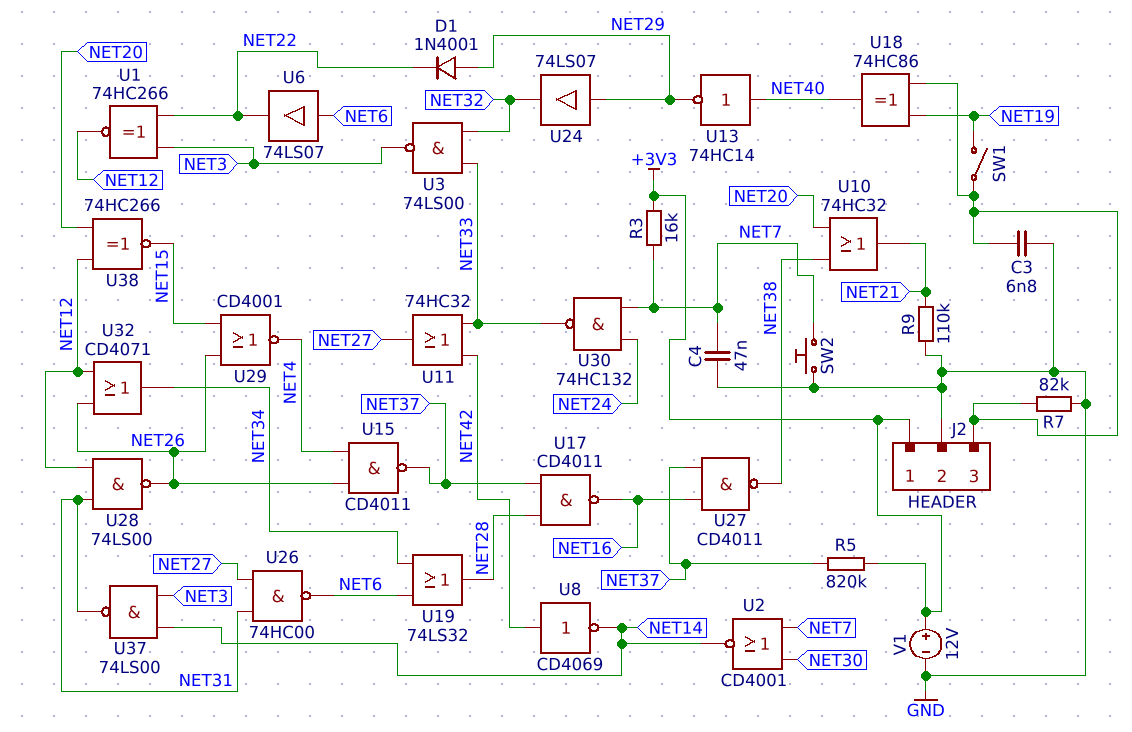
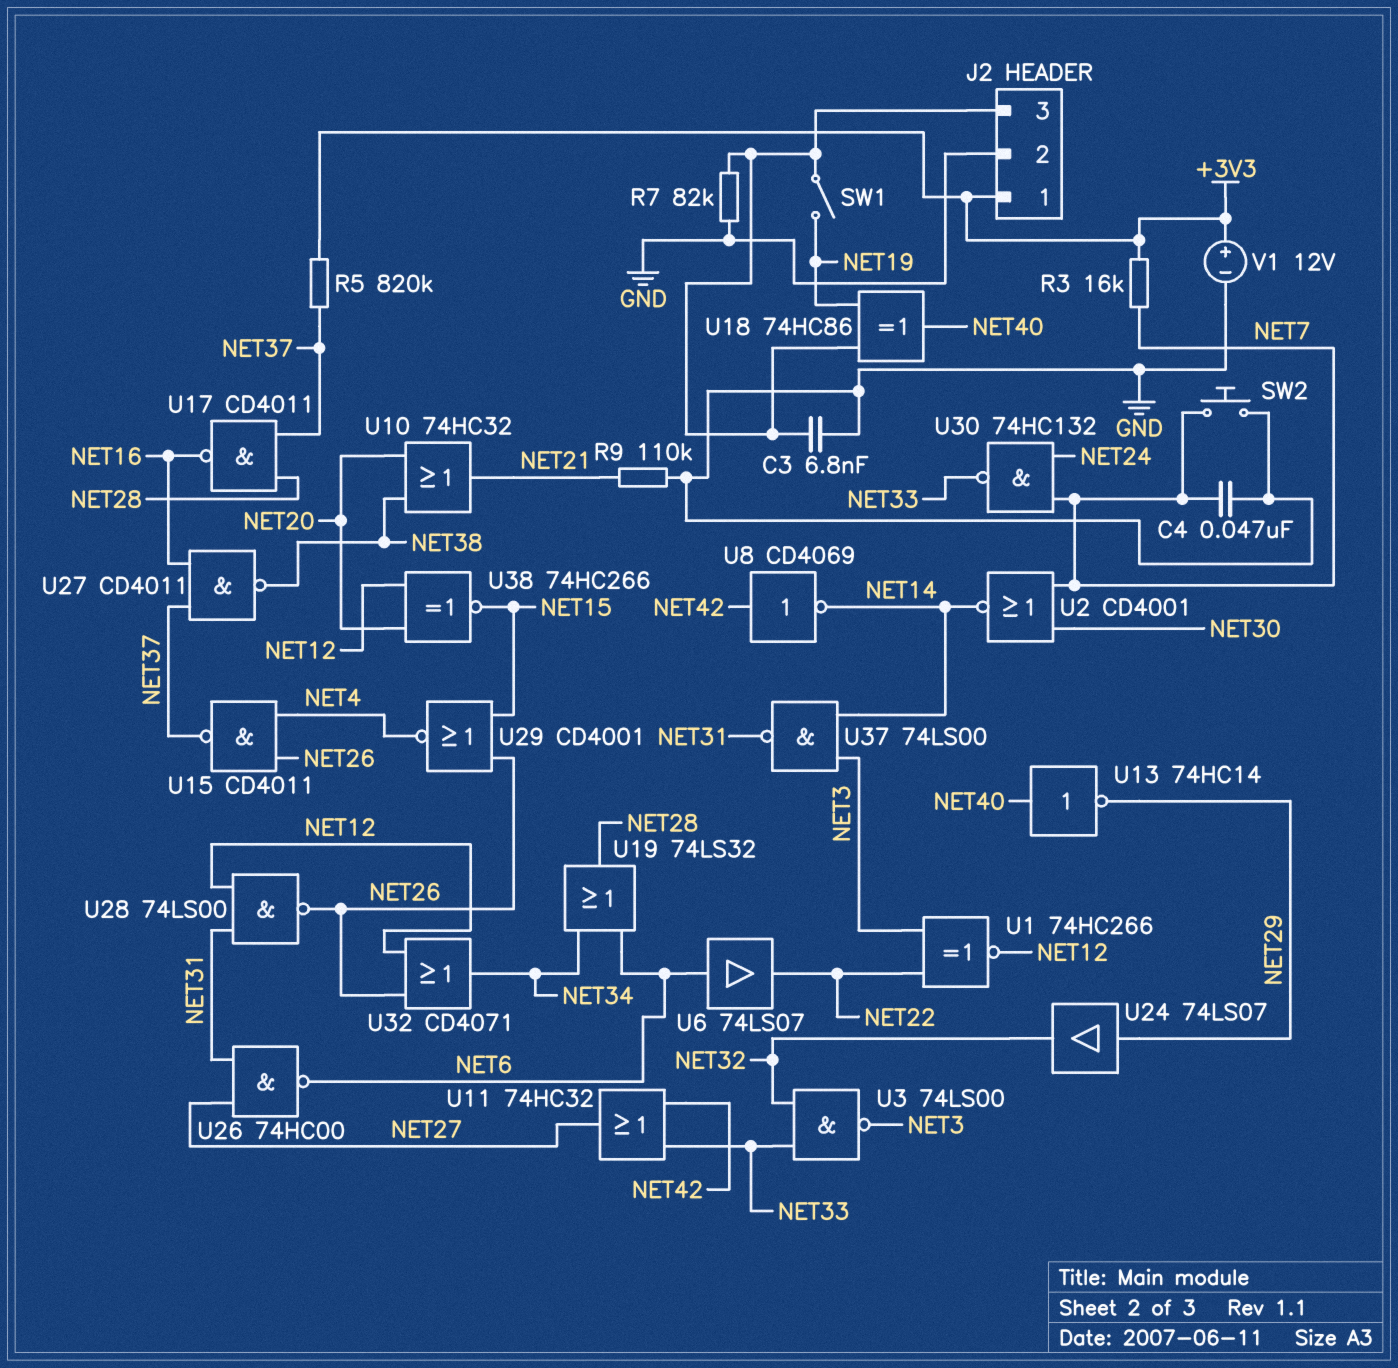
D1: diode 1N4001 (A NET29, K NET22) -> none

